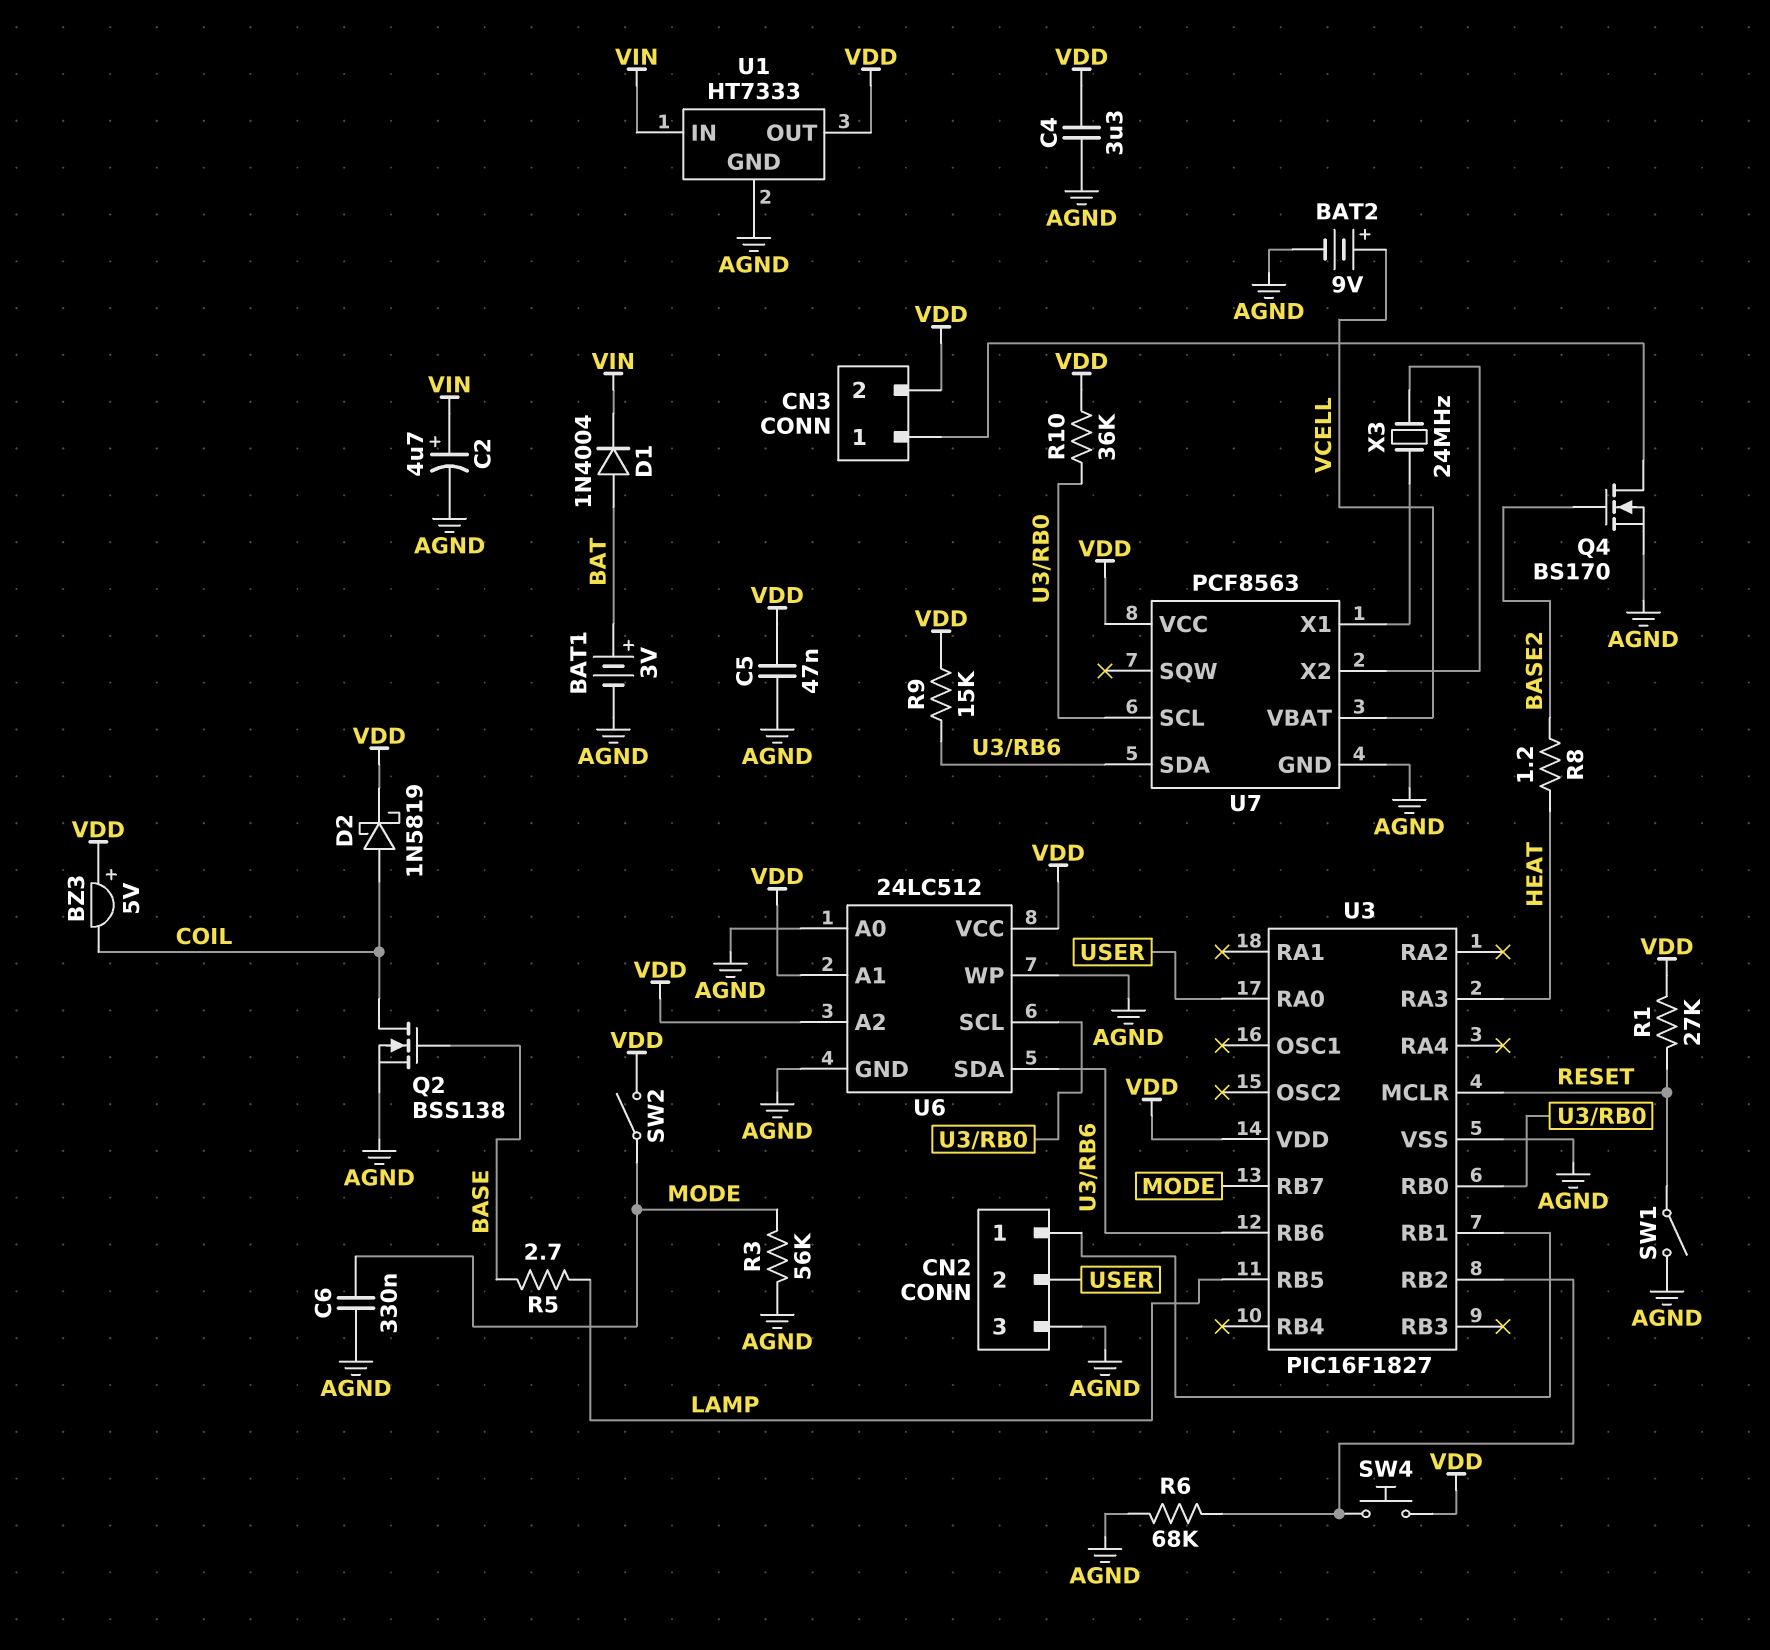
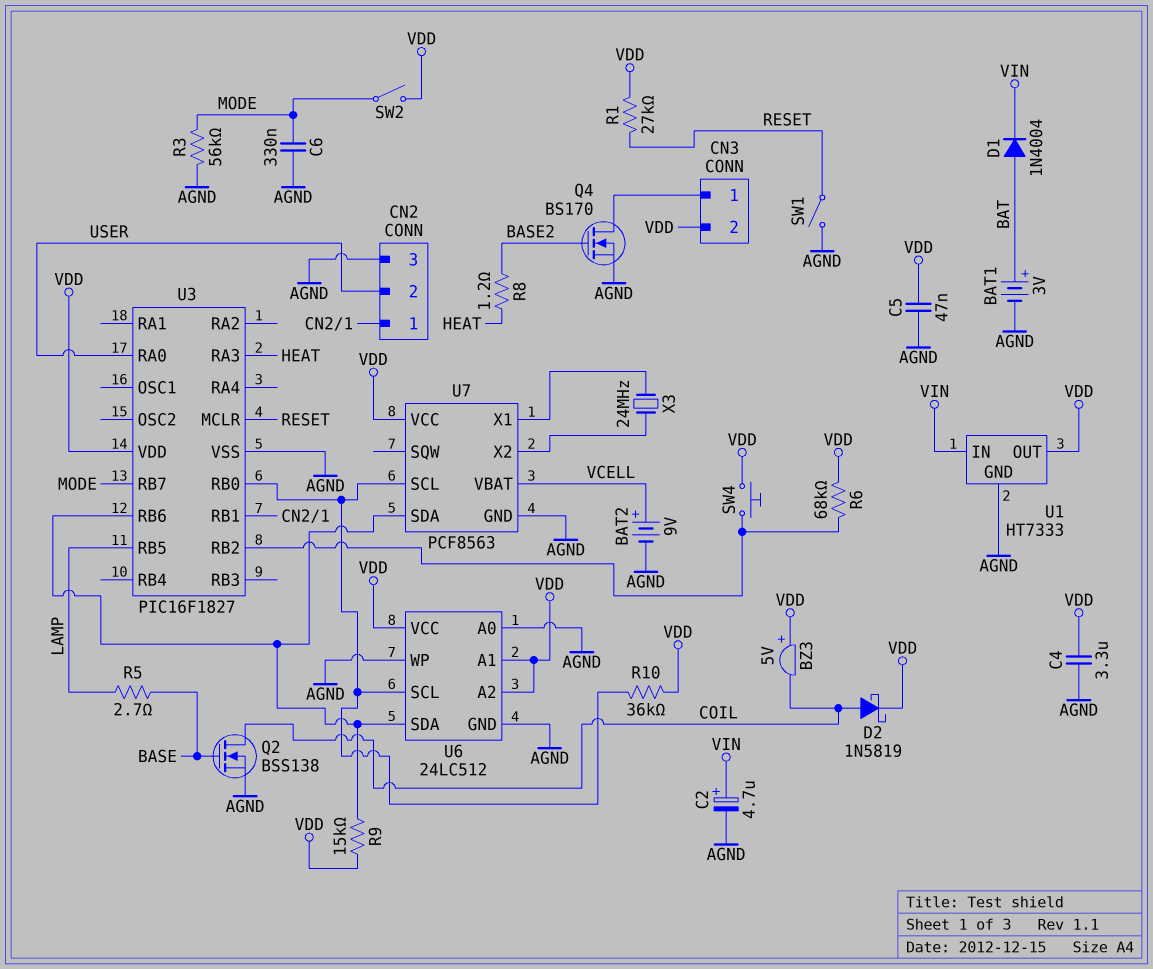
R6: 68k (AGND, U3/RB2) -> 68k (U3/RB2, VDD)

